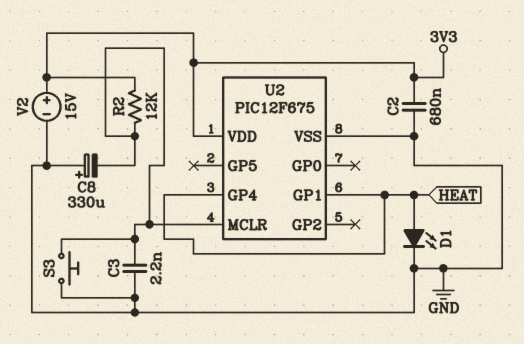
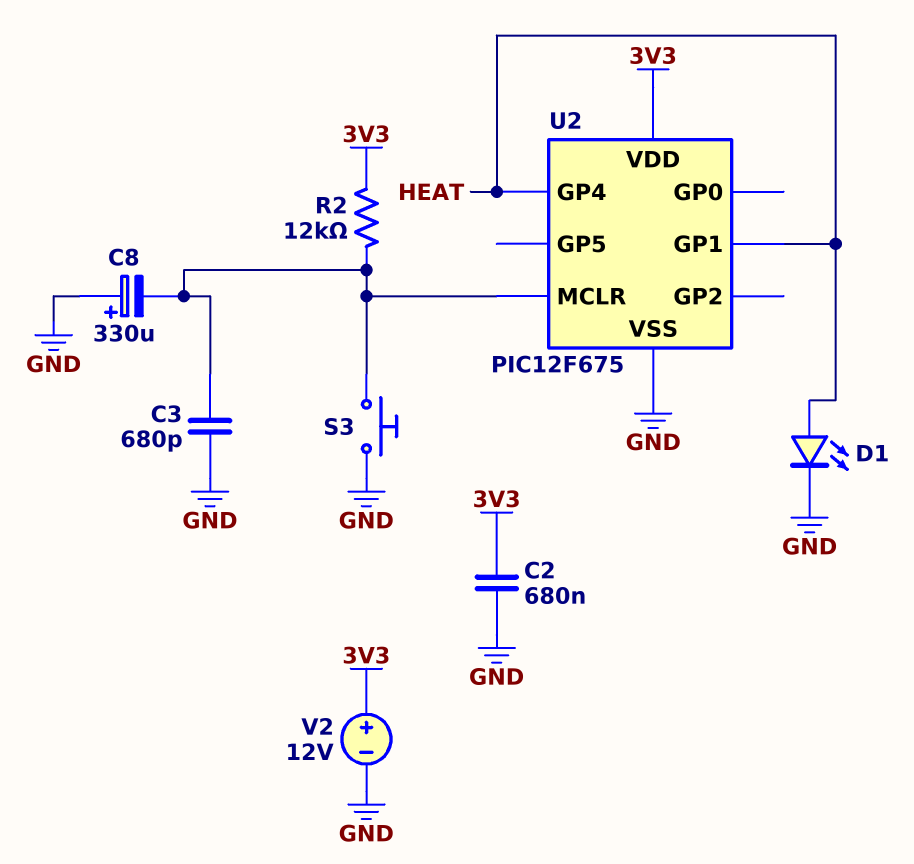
C3: 2.2nF (GND, U2/MCLR) -> 680pF (GND, U2/MCLR)
V2: 15V (plus 3V3, minus GND) -> 12V (plus 3V3, minus GND)

